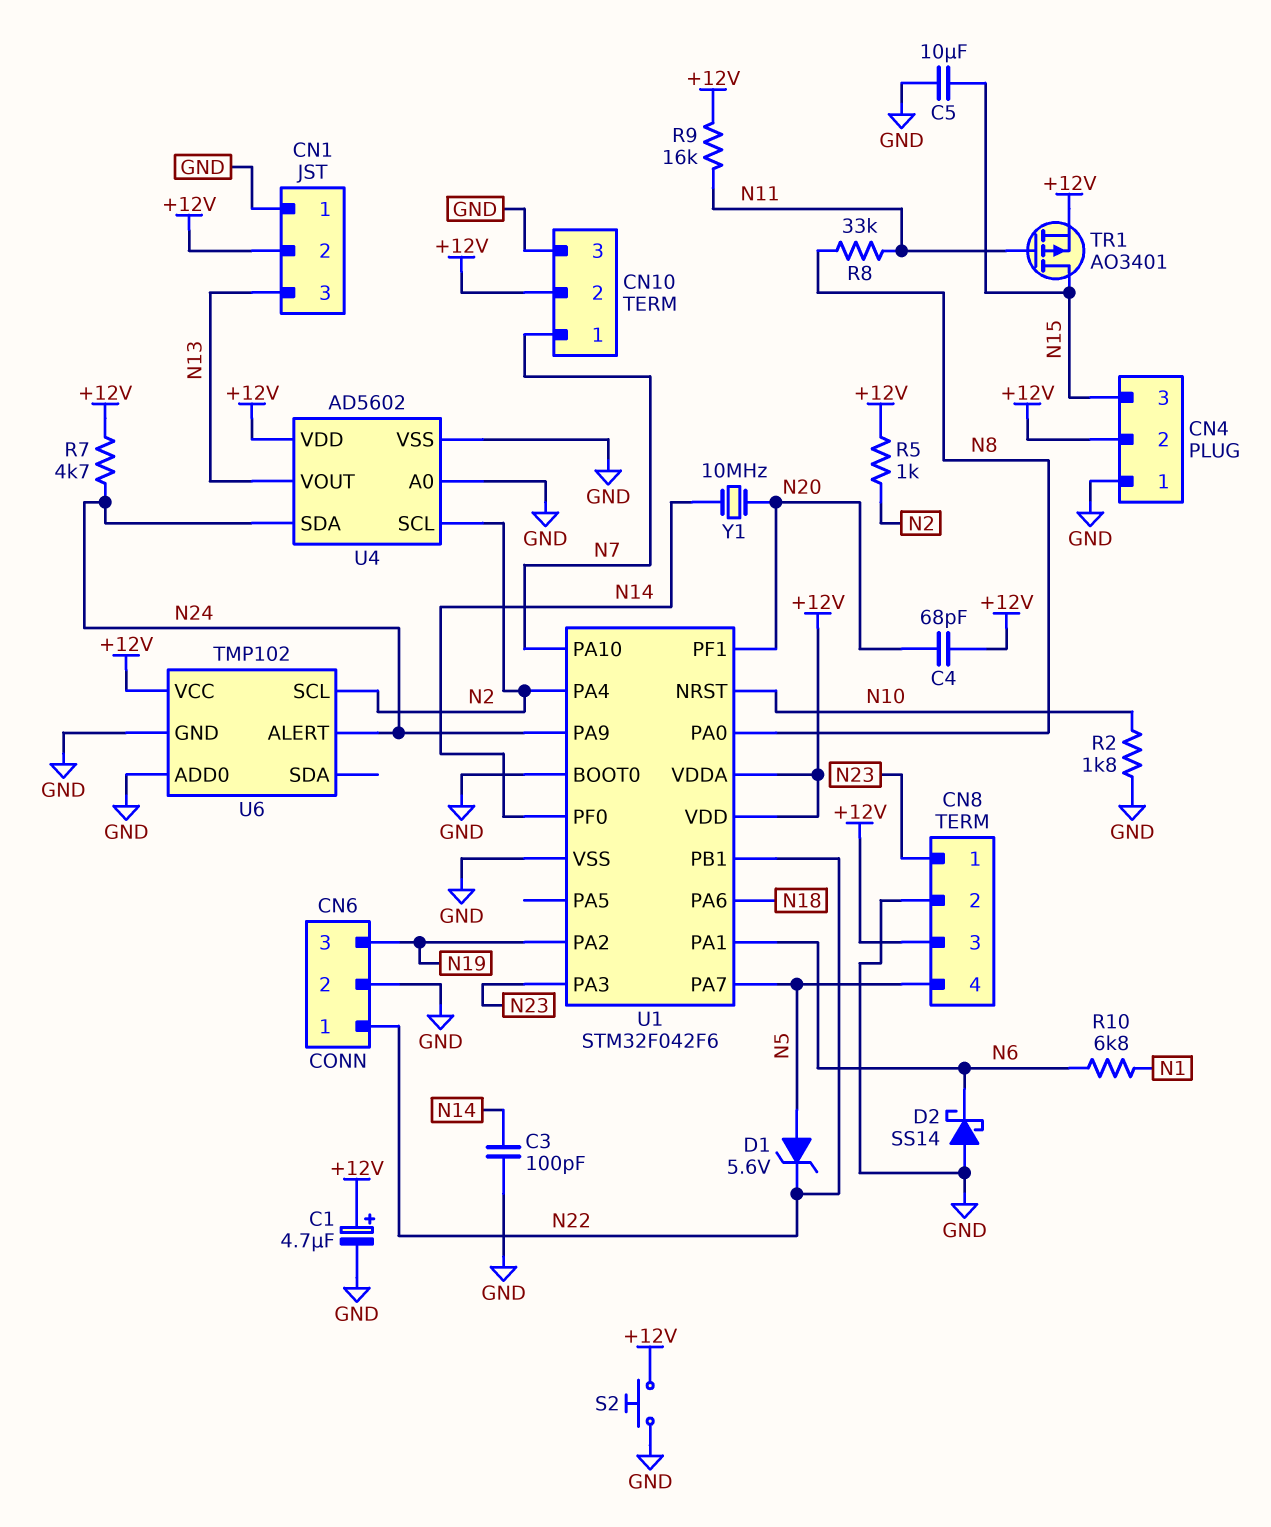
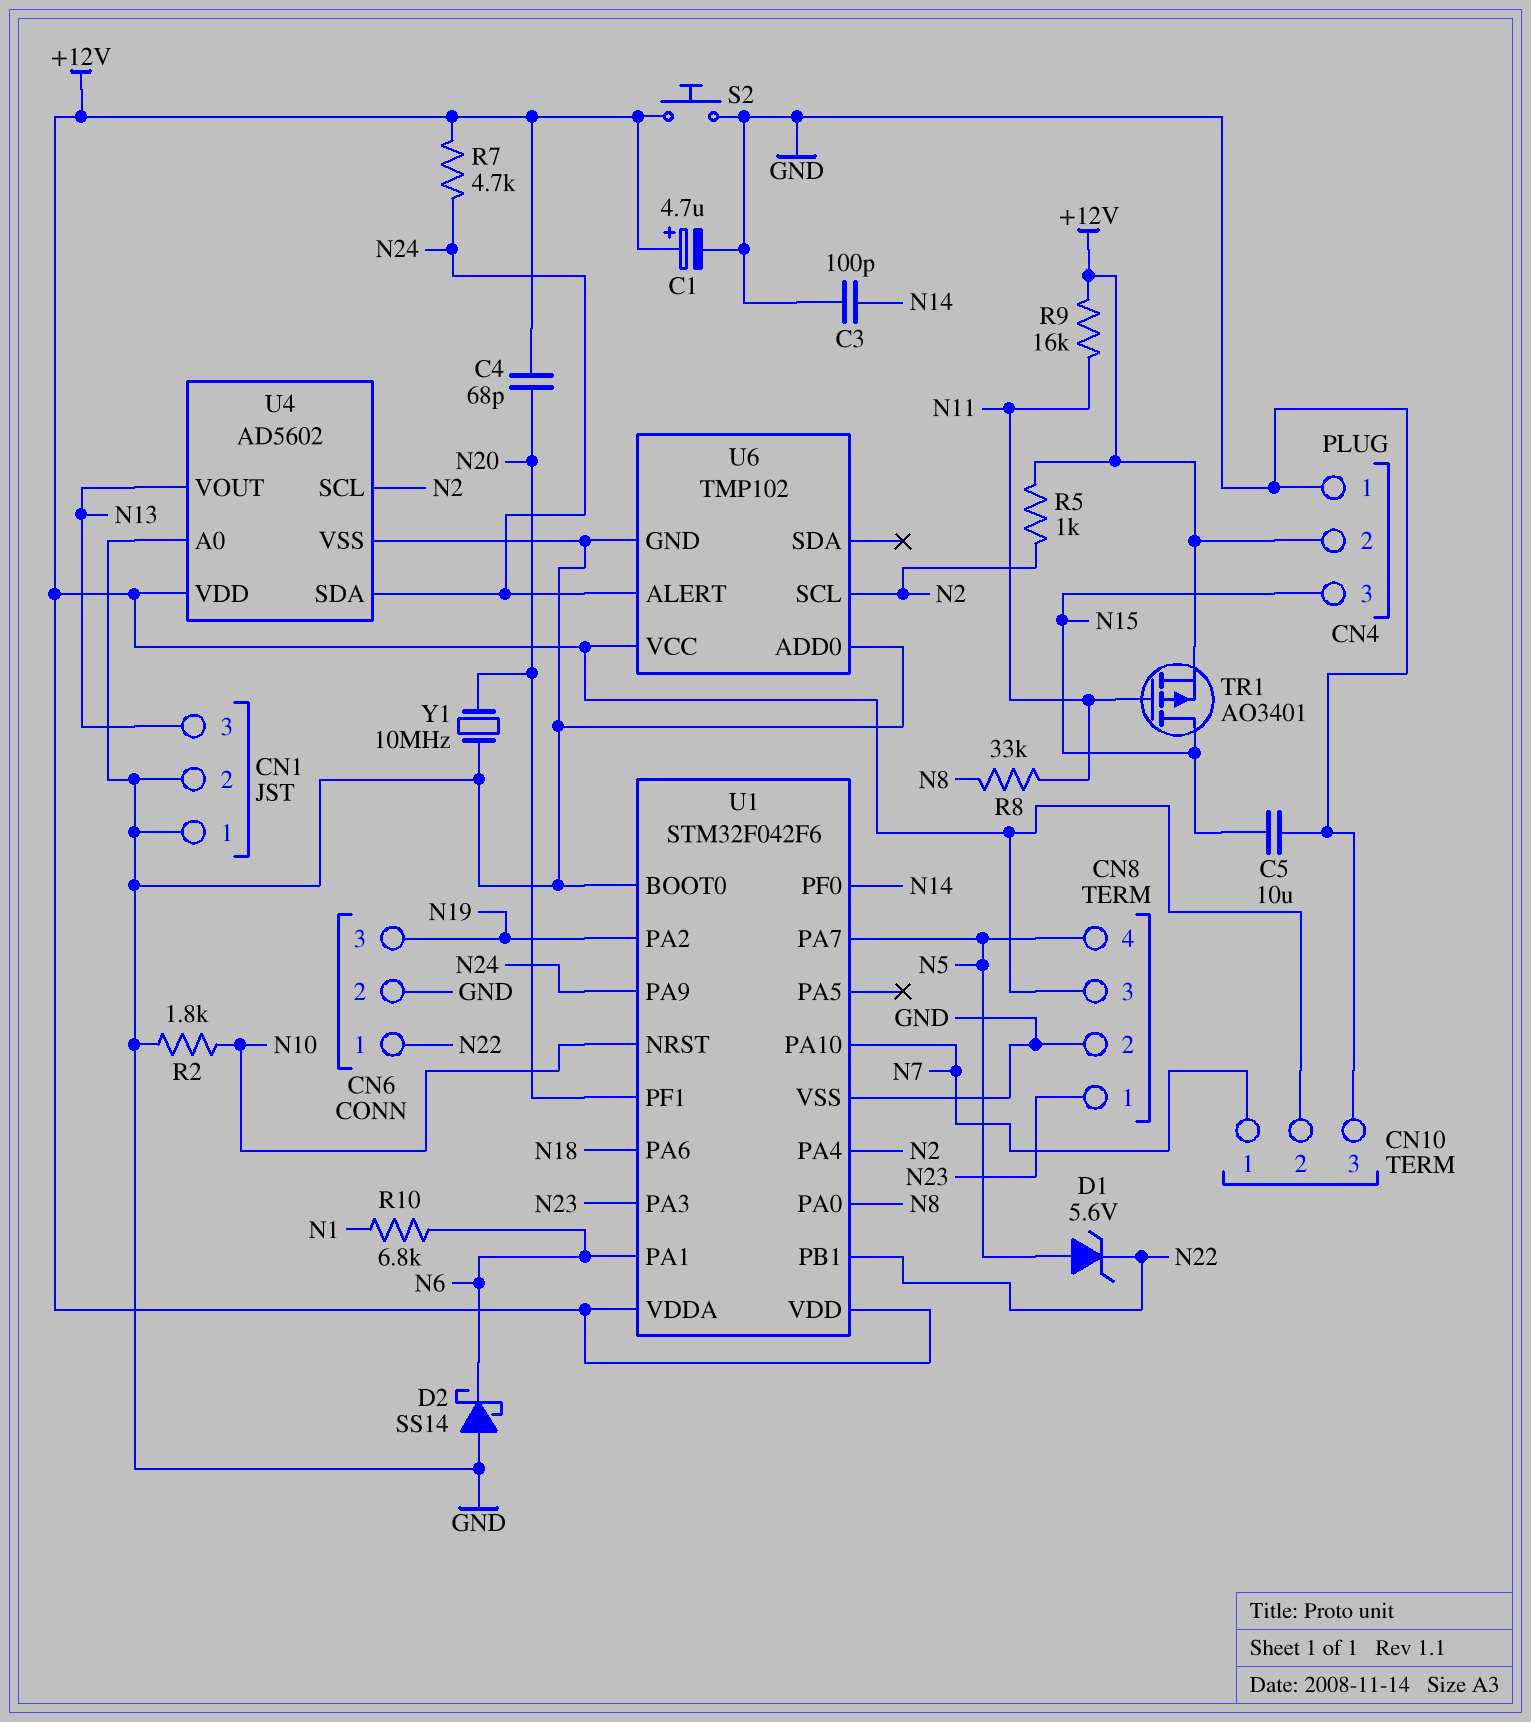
CN1 pin 2: +12V -> GND
Y1: 10MHz (N14, N20) -> 10MHz (GND, N20)

